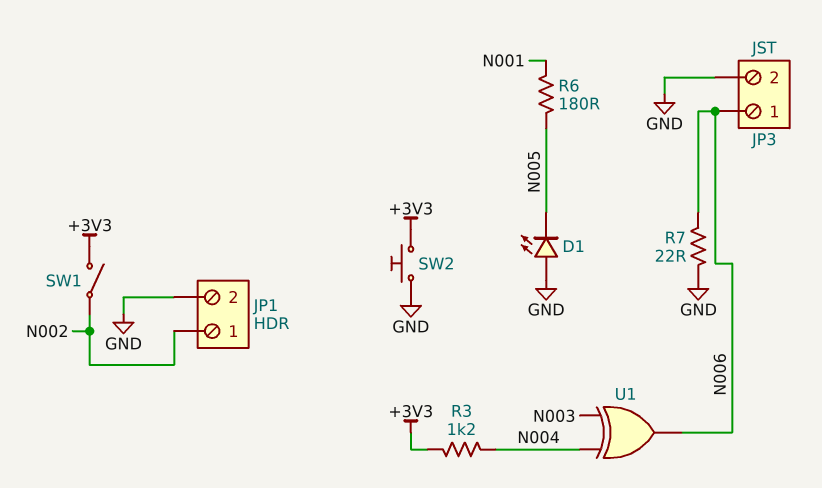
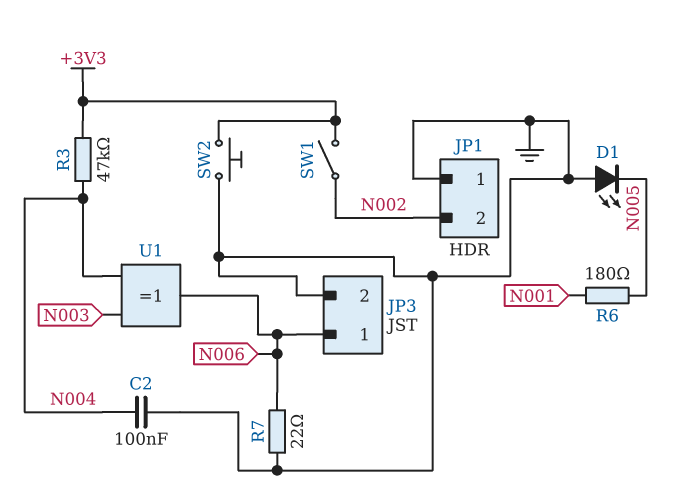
C2: none -> 100nF (GND, N004)
JP1 pin 1: N002 -> GND
JP1 pin 2: GND -> N002
R3: 1.2k (+3V3, N004) -> 47k (+3V3, N004)

